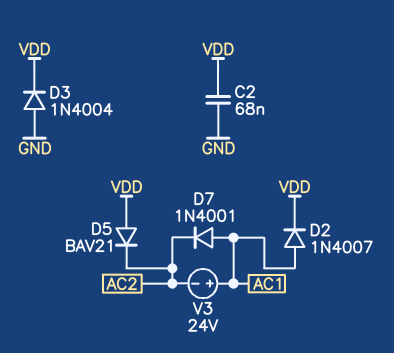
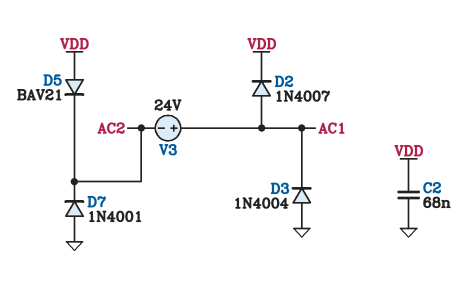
D3: diode 1N4004 (A GND, K VDD) -> diode 1N4004 (A GND, K AC1)
D7: diode 1N4001 (A AC1, K AC2) -> diode 1N4001 (A GND, K AC2)

